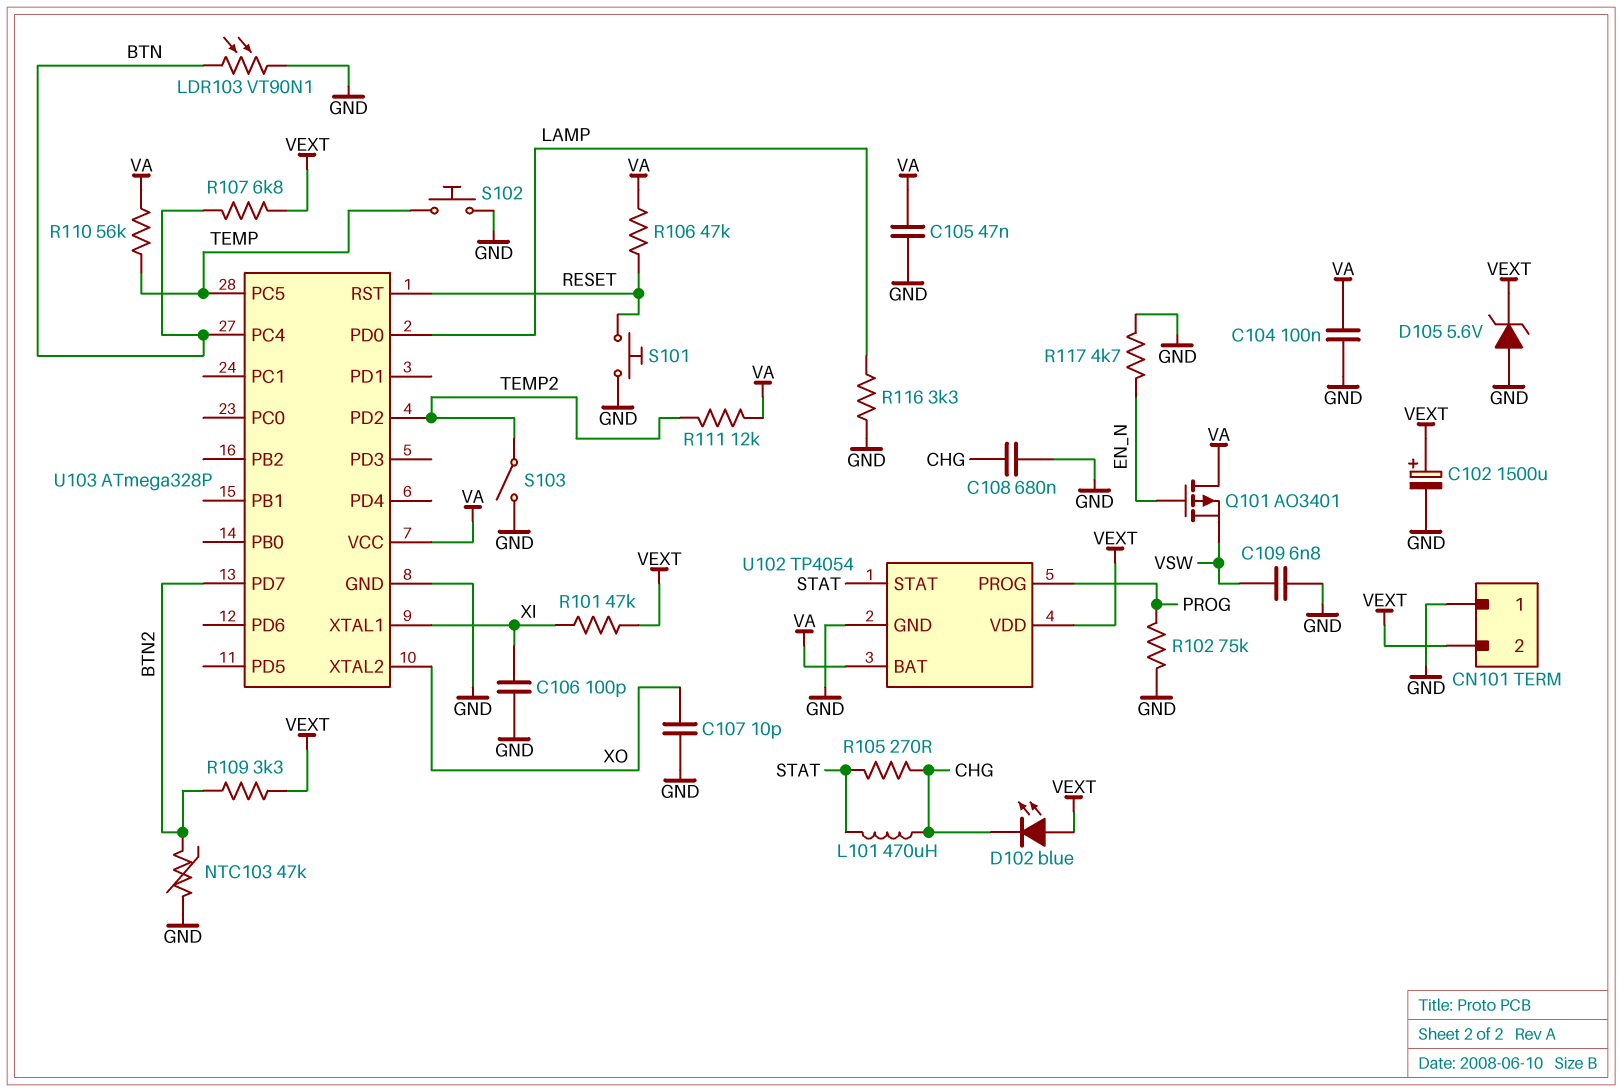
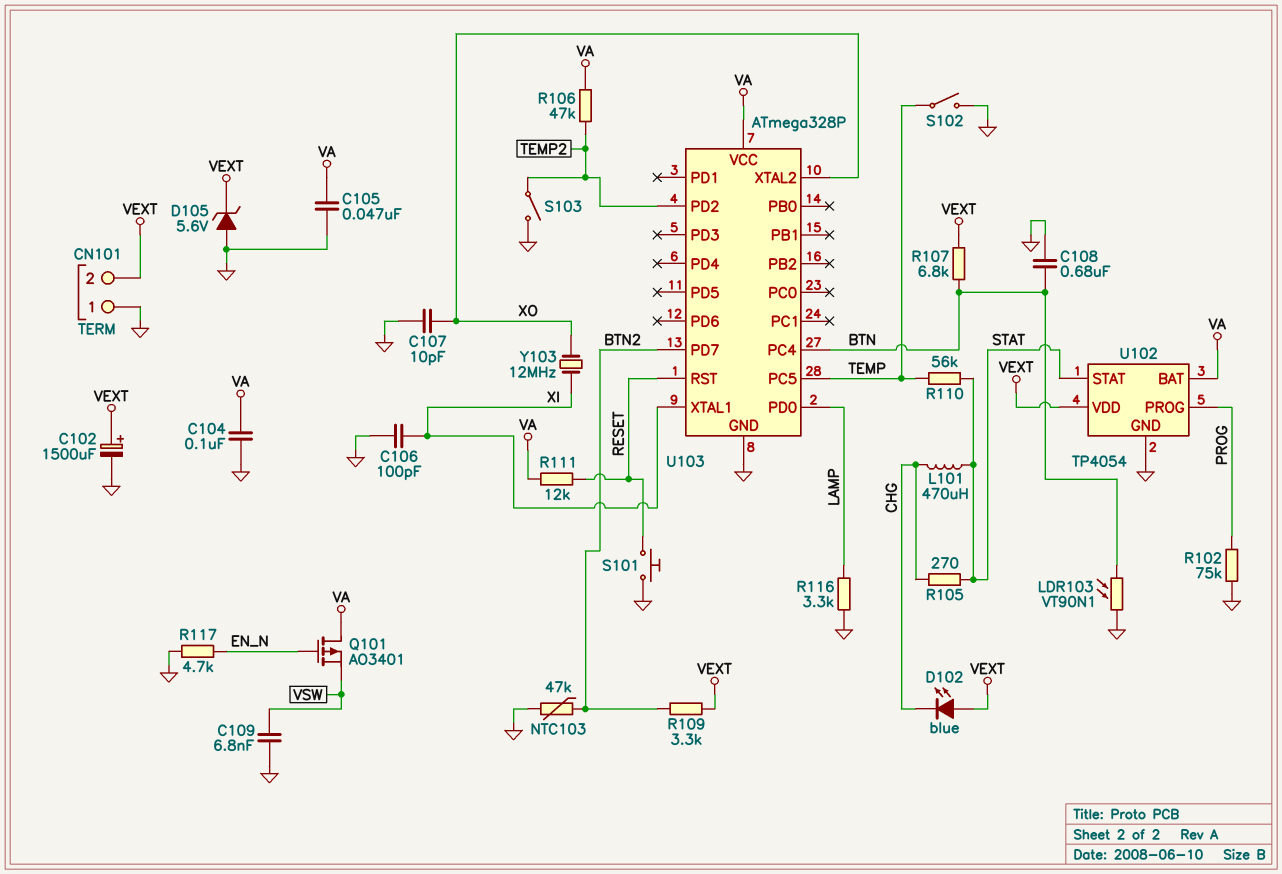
C108: 680nF (CHG, GND) -> 680nF (BTN, GND)
R101: 47k (VEXT, XI) -> none
R106: 47k (RESET, VA) -> 47k (TEMP2, VA)
R110: 56k (TEMP, VA) -> 56k (STAT, TEMP)
R111: 12k (TEMP2, VA) -> 12k (RESET, VA)
S102: button (GND, TEMP) -> switch (GND, TEMP)
Y103: none -> 12MHz (XI, XO)

